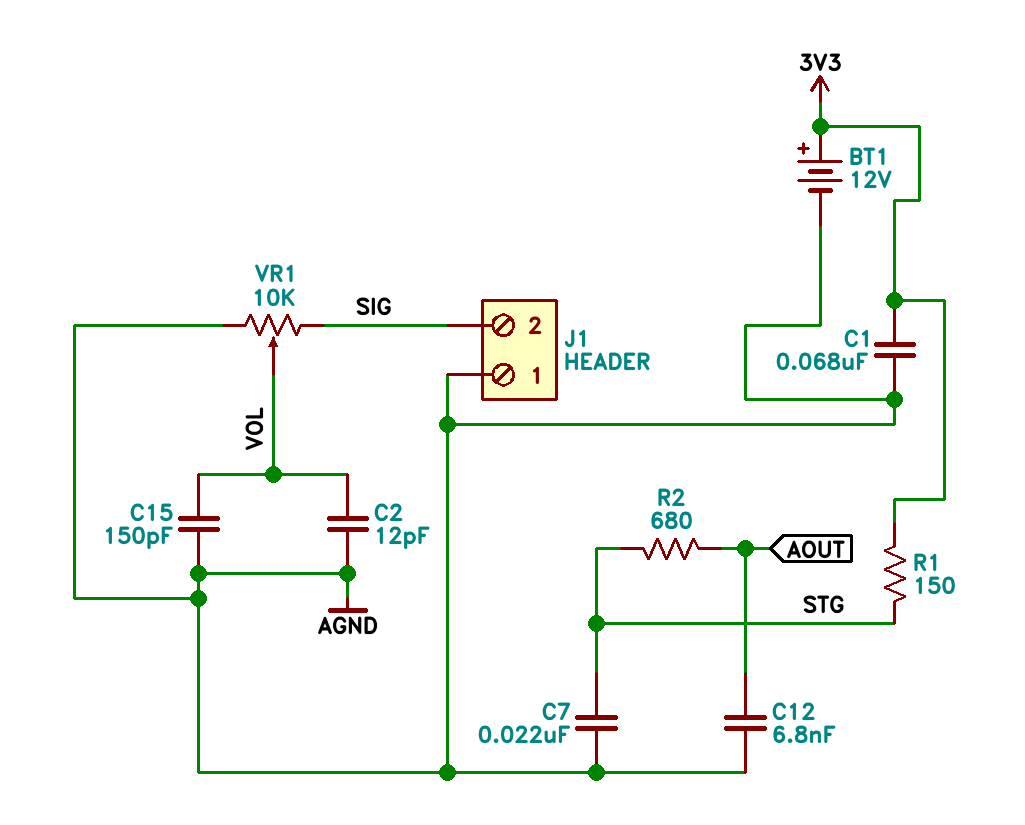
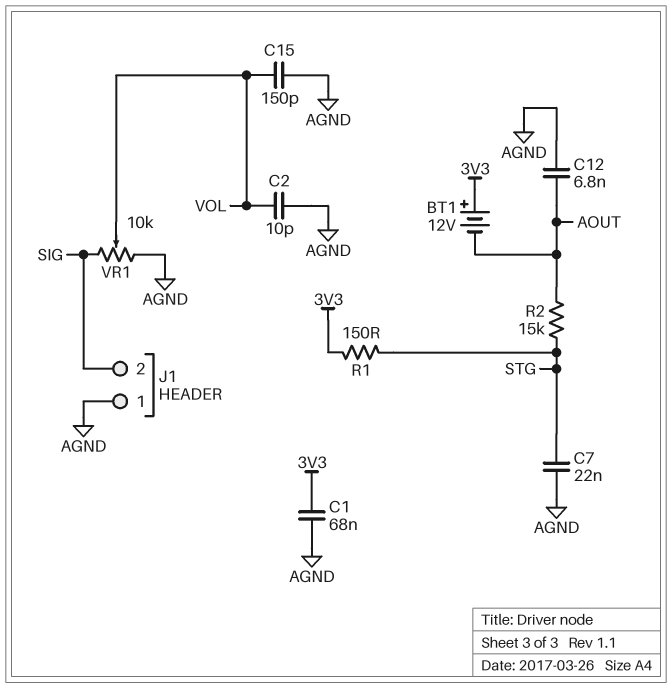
BT1: 12V (plus 3V3, minus AGND) -> 12V (plus 3V3, minus AOUT)
C2: 12pF (AGND, VOL) -> 10pF (AGND, VOL)
R2: 680 (AOUT, STG) -> 15k (AOUT, STG)

